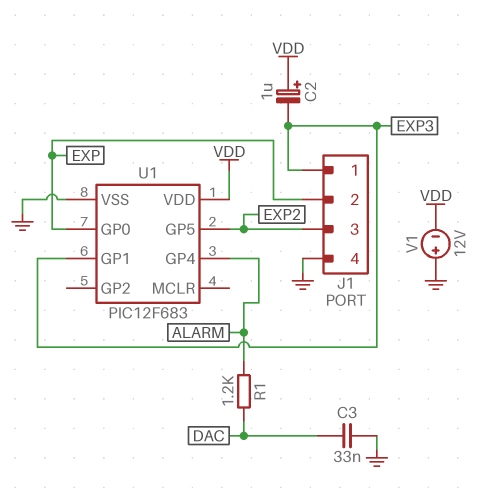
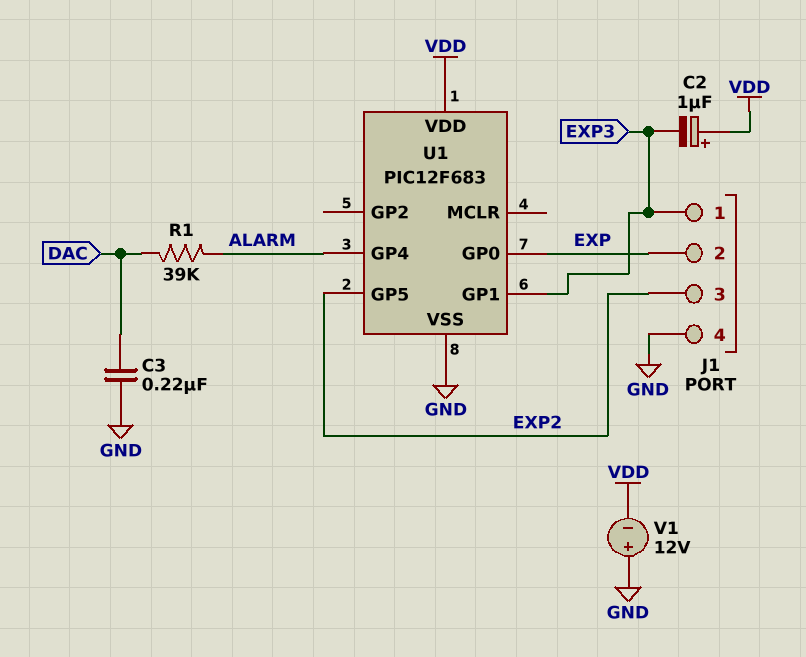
C3: 33nF (DAC, GND) -> 220nF (DAC, GND)
R1: 1.2k (ALARM, DAC) -> 39k (ALARM, DAC)

